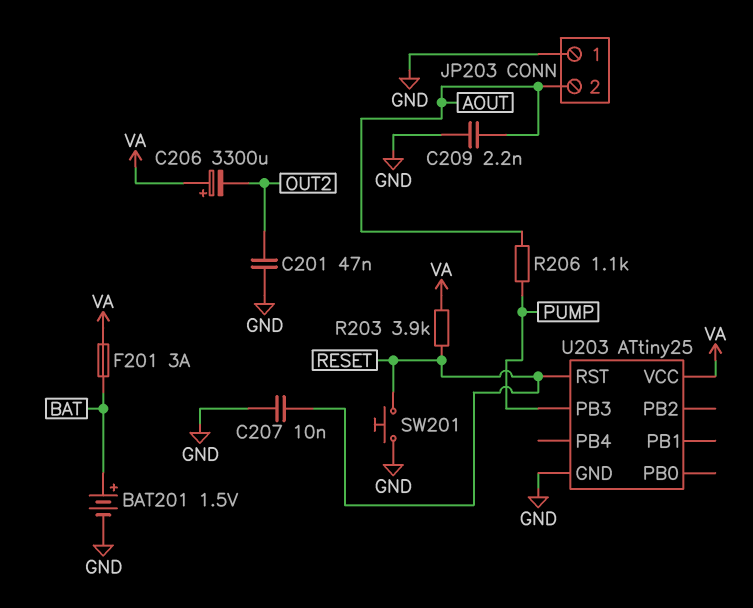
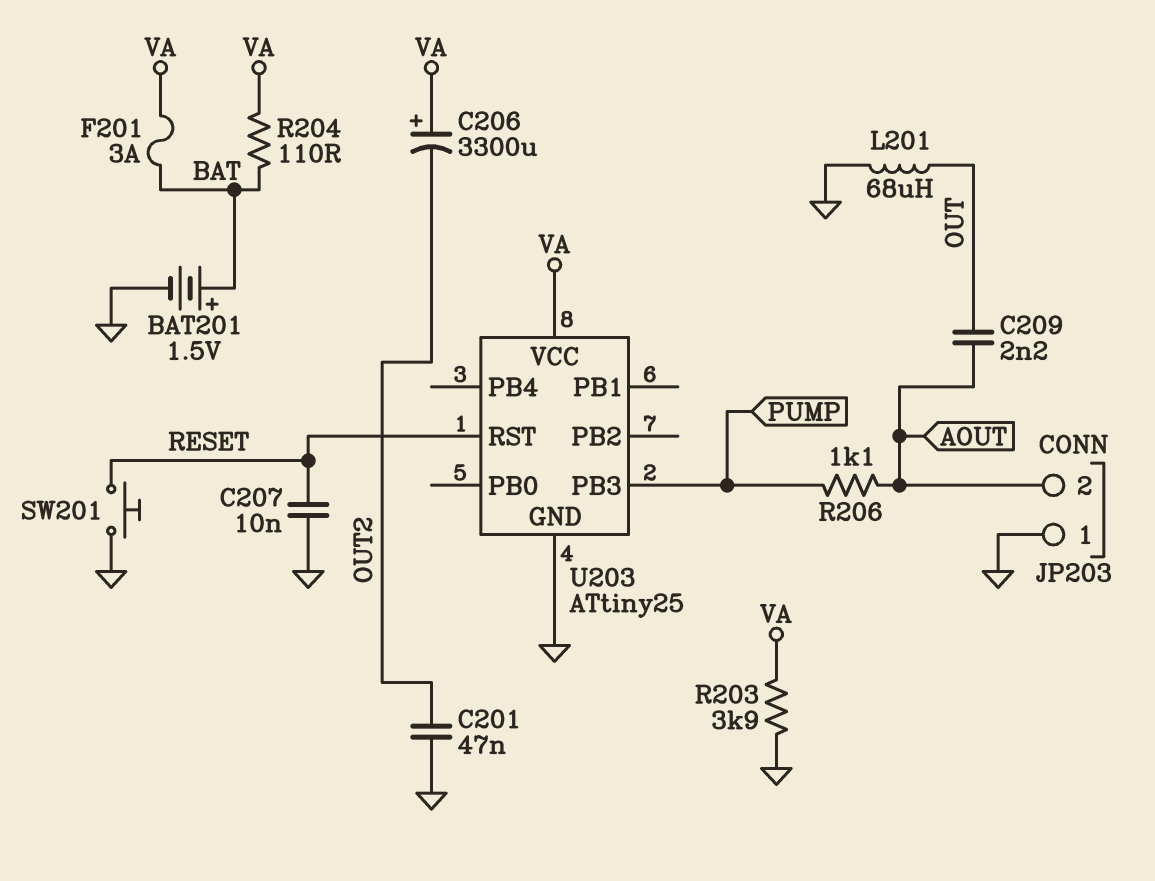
C209: 2.2nF (AOUT, GND) -> 2.2nF (AOUT, OUT)
L201: none -> 68uH (GND, OUT)
R203: 3.9k (RESET, VA) -> 3.9k (GND, VA)
R204: none -> 110 (BAT, VA)

